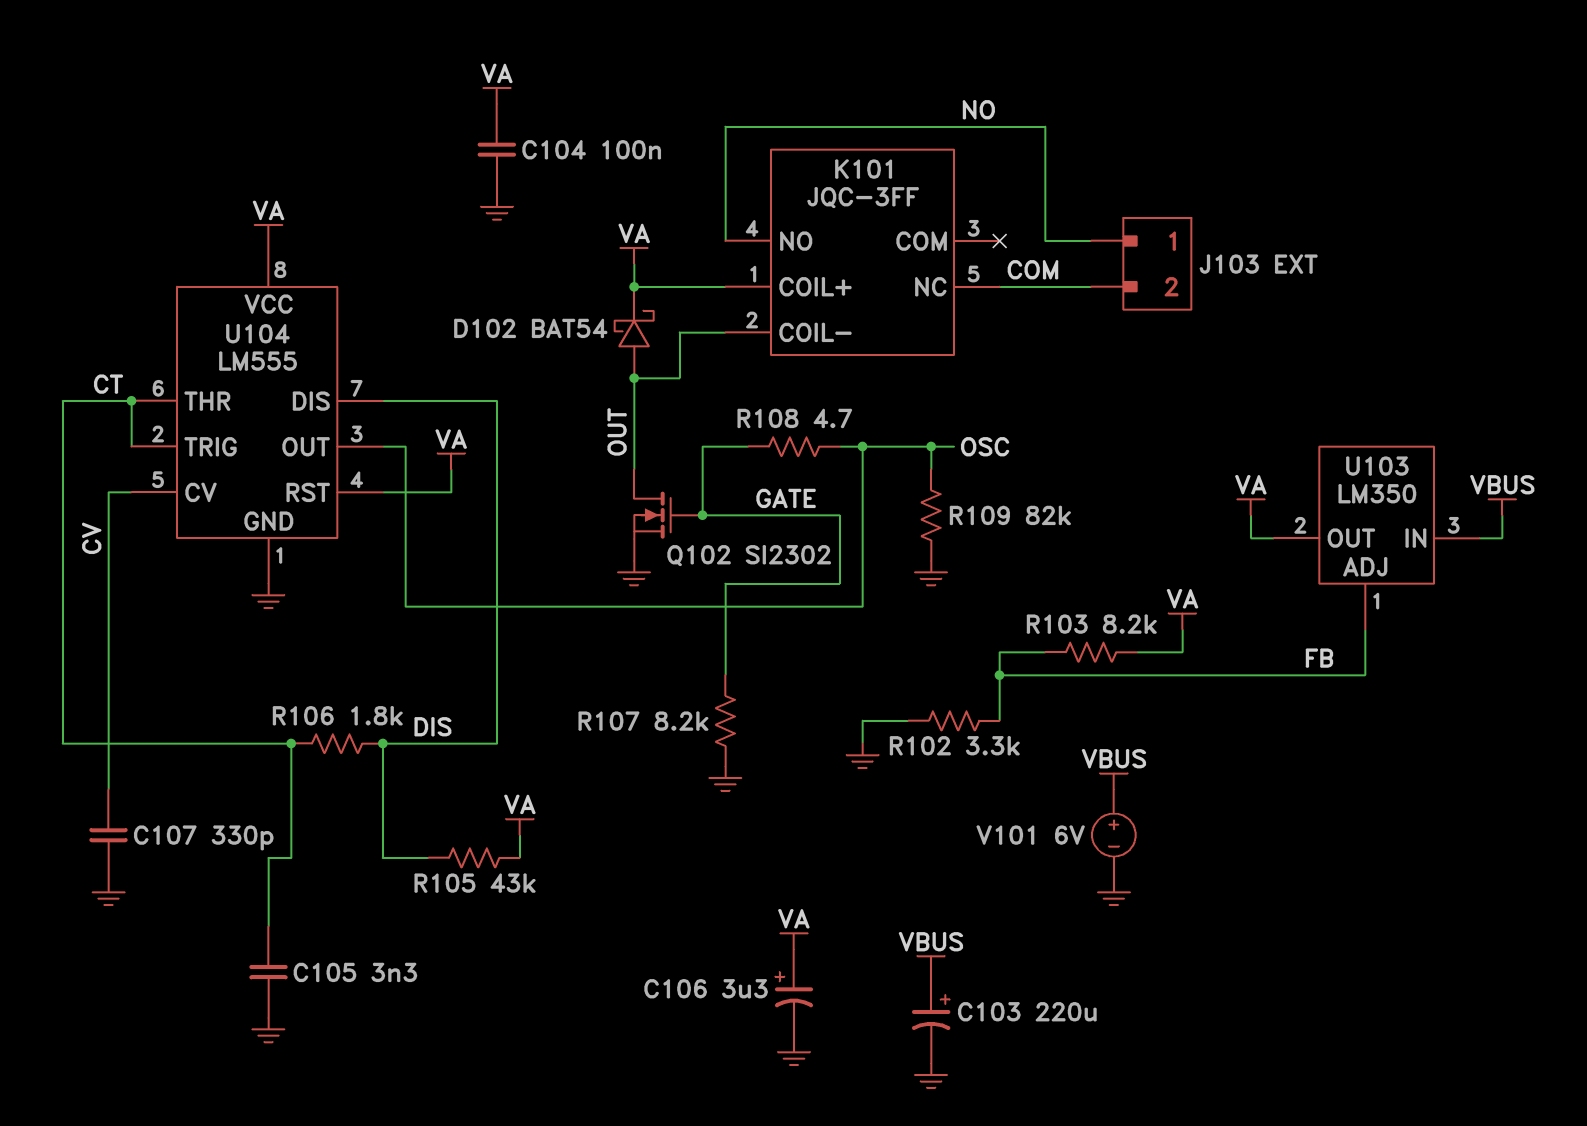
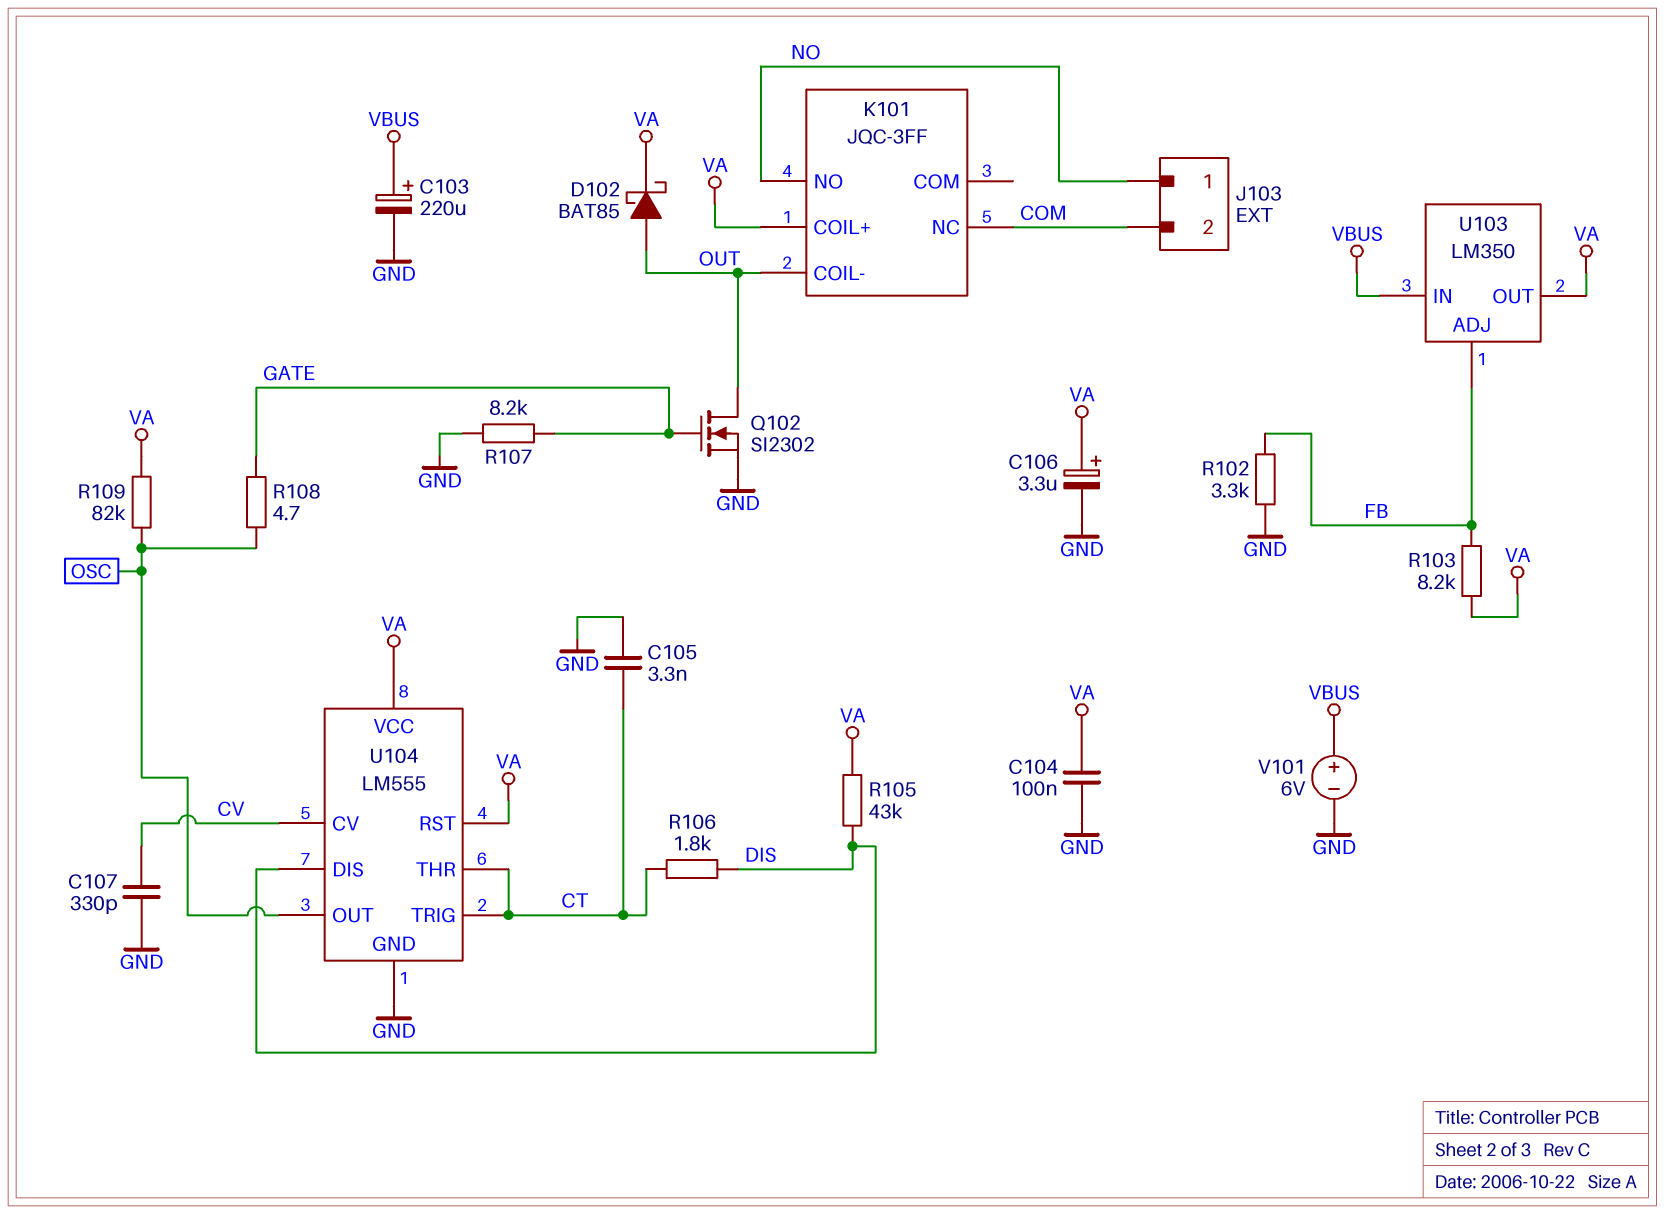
D102: schottky BAT54 (A OUT, K VA) -> schottky BAT85 (A OUT, K VA)
R109: 82k (GND, OSC) -> 82k (OSC, VA)

